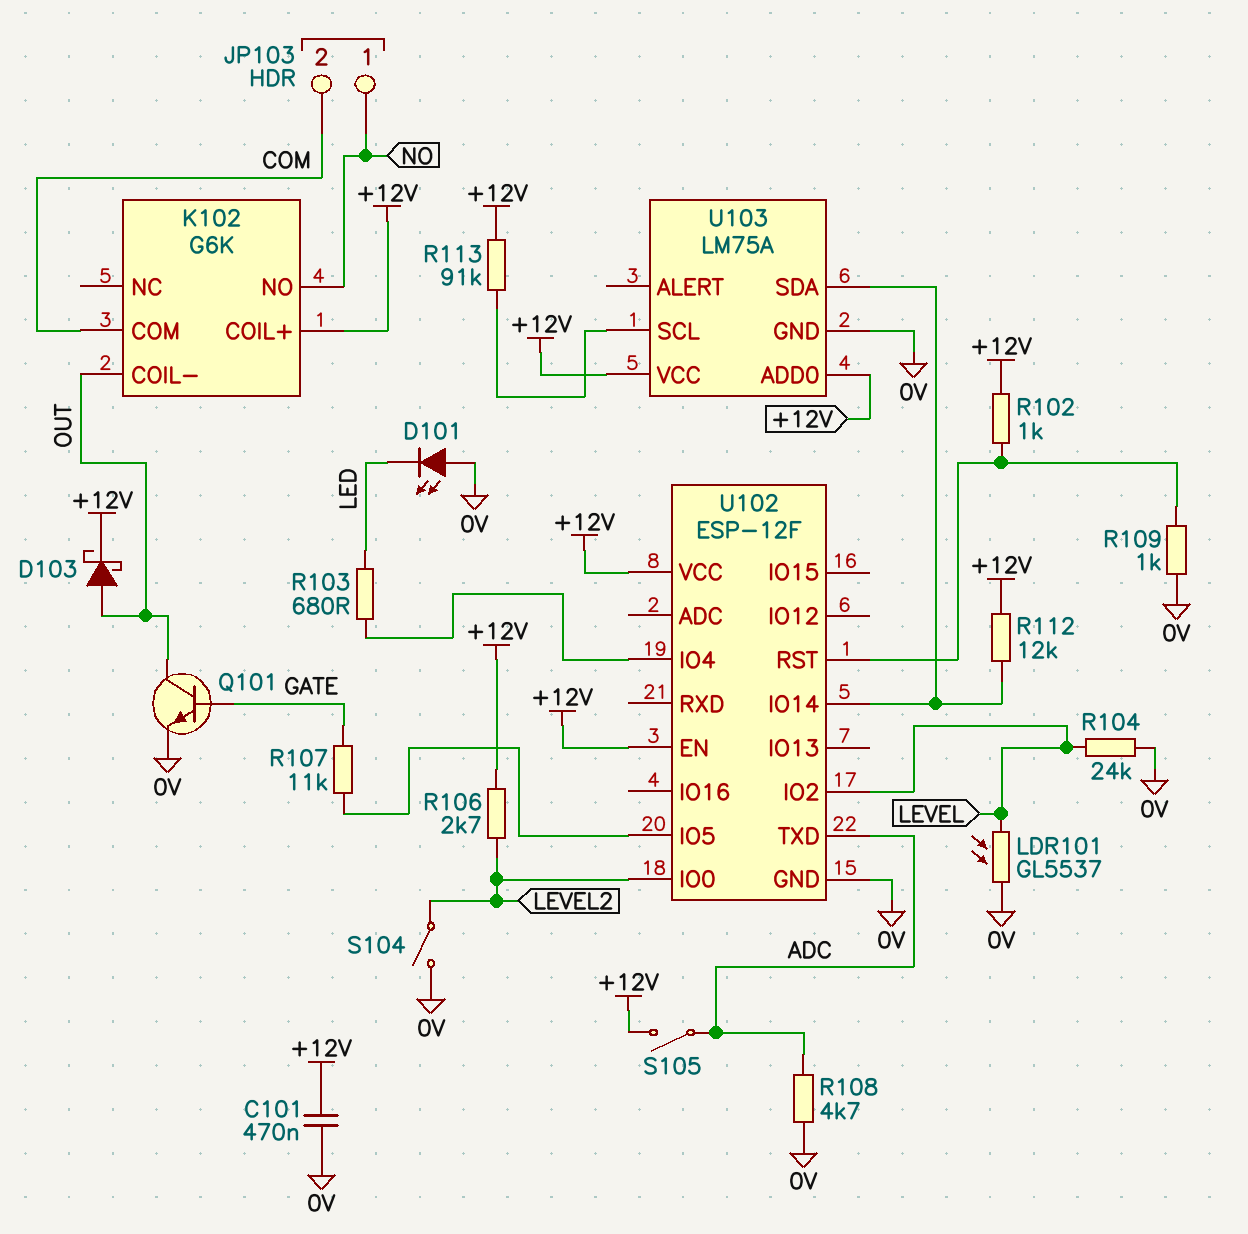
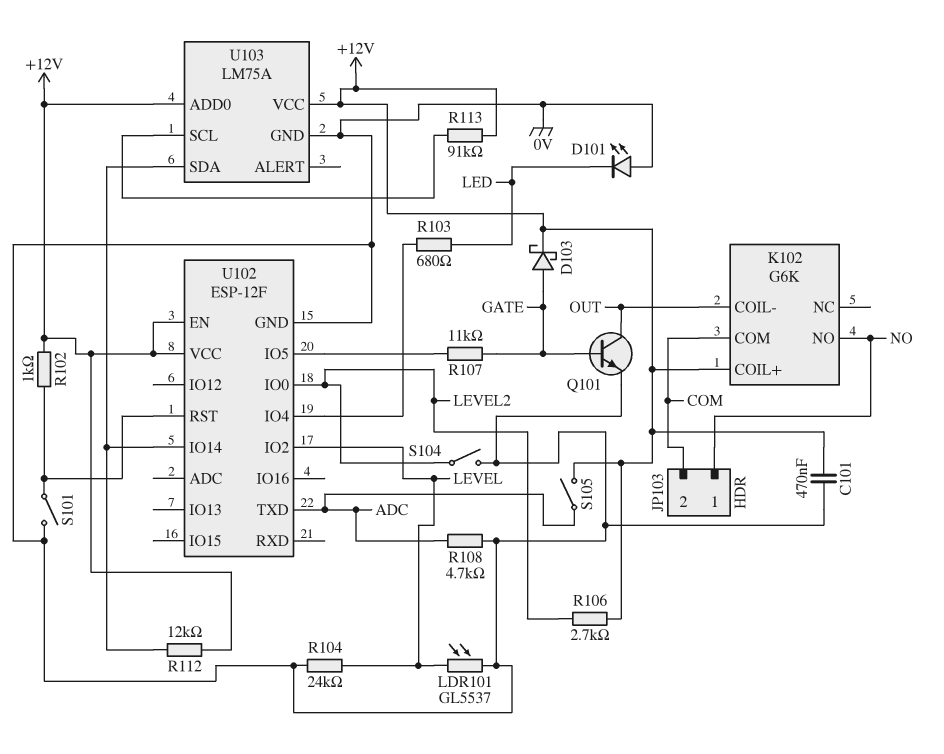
D103: schottky (A OUT, K +12V) -> schottky (A GATE, K +12V)
R109: 1k (0V, U102/RST) -> none
S101: none -> switch (0V, U102/RST)

